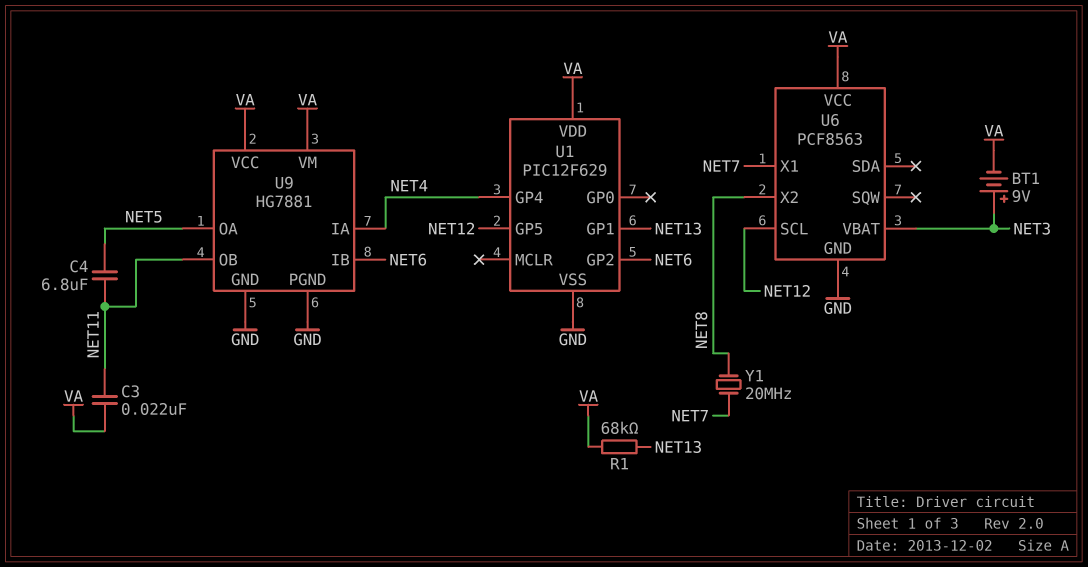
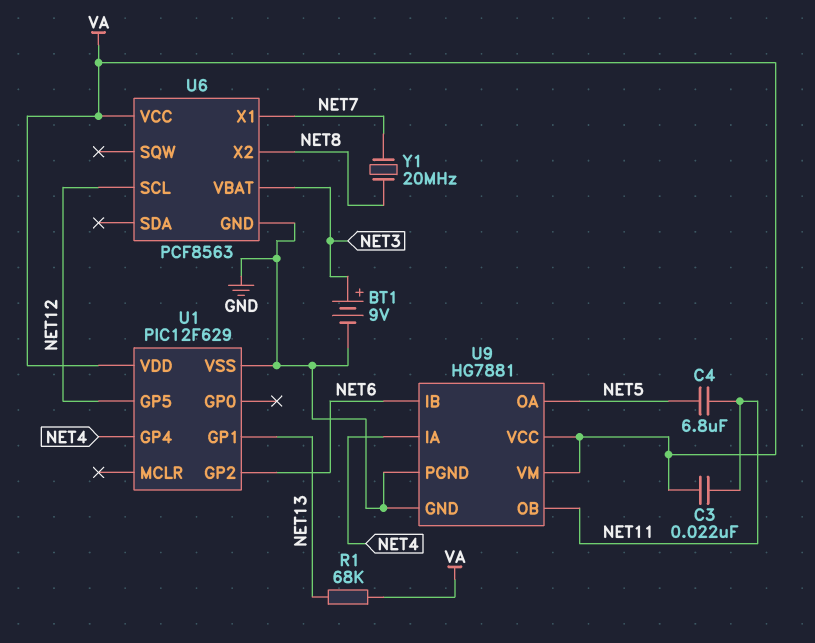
BT1: 9V (plus NET3, minus VA) -> 9V (plus NET3, minus GND)

